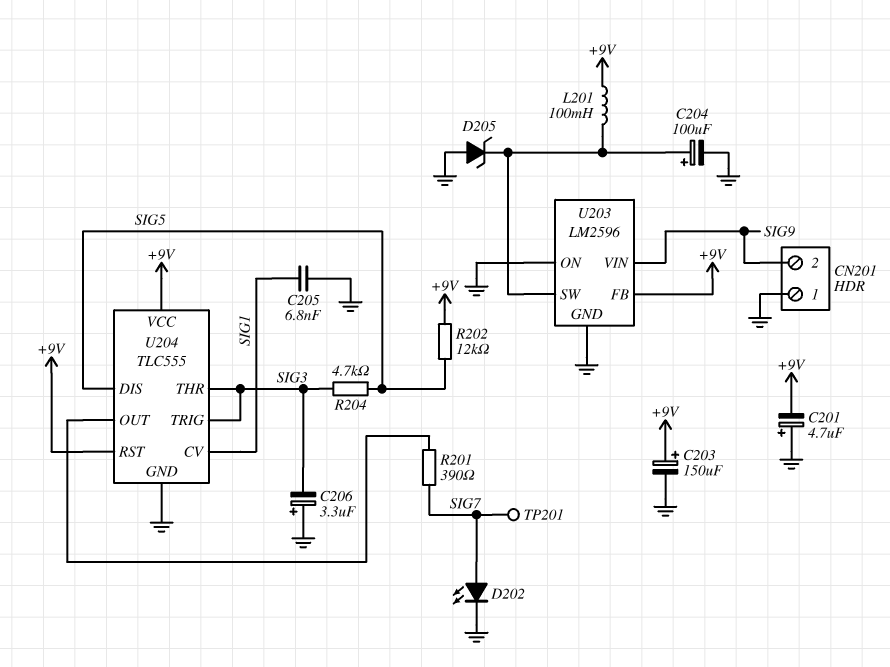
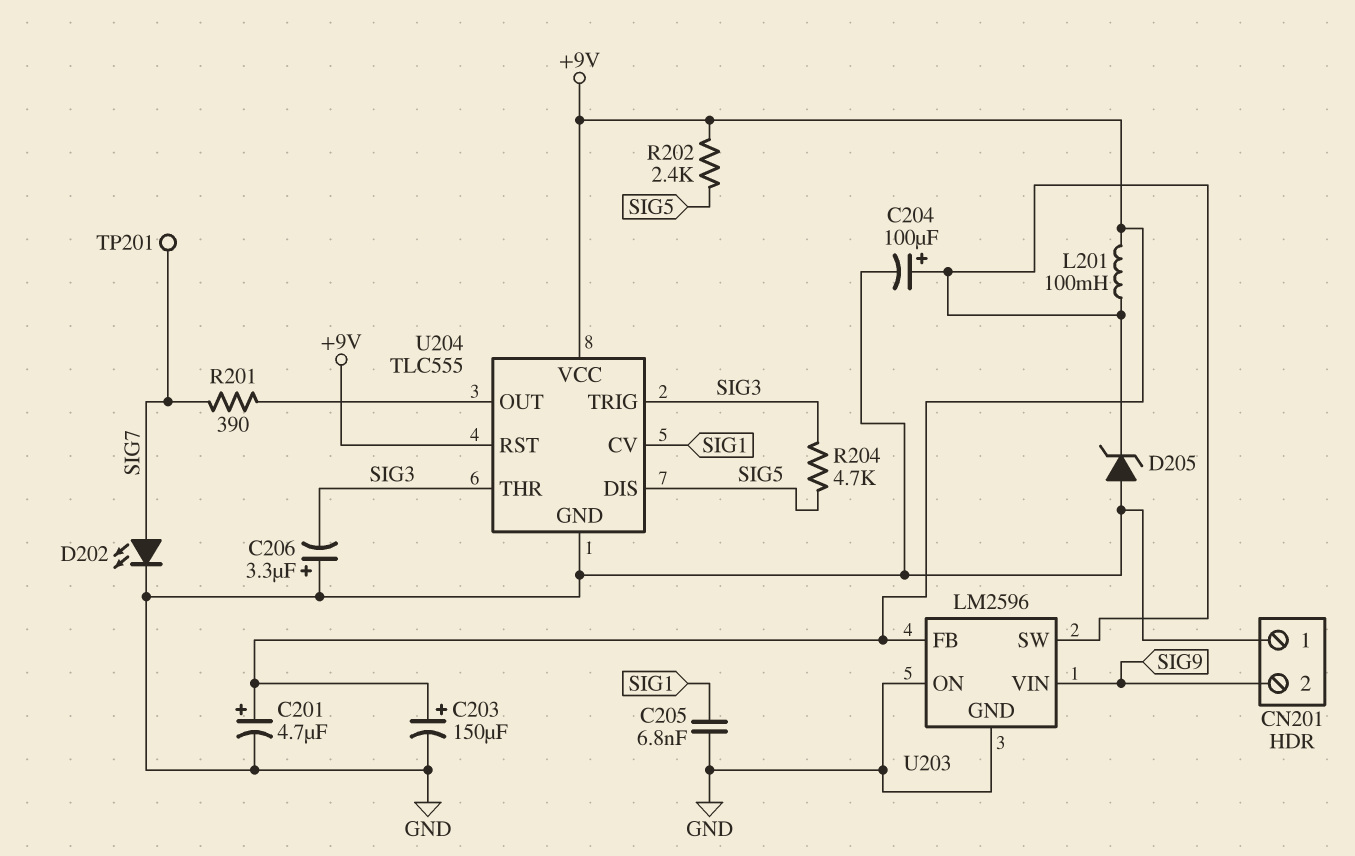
C201: 4.7uF (plus GND, minus +9V) -> 4.7uF (plus +9V, minus GND)
R202: 12k (+9V, SIG5) -> 2.4k (+9V, SIG5)

